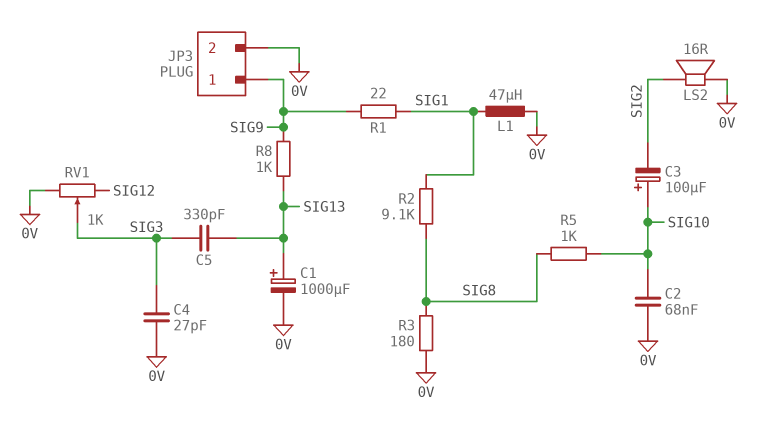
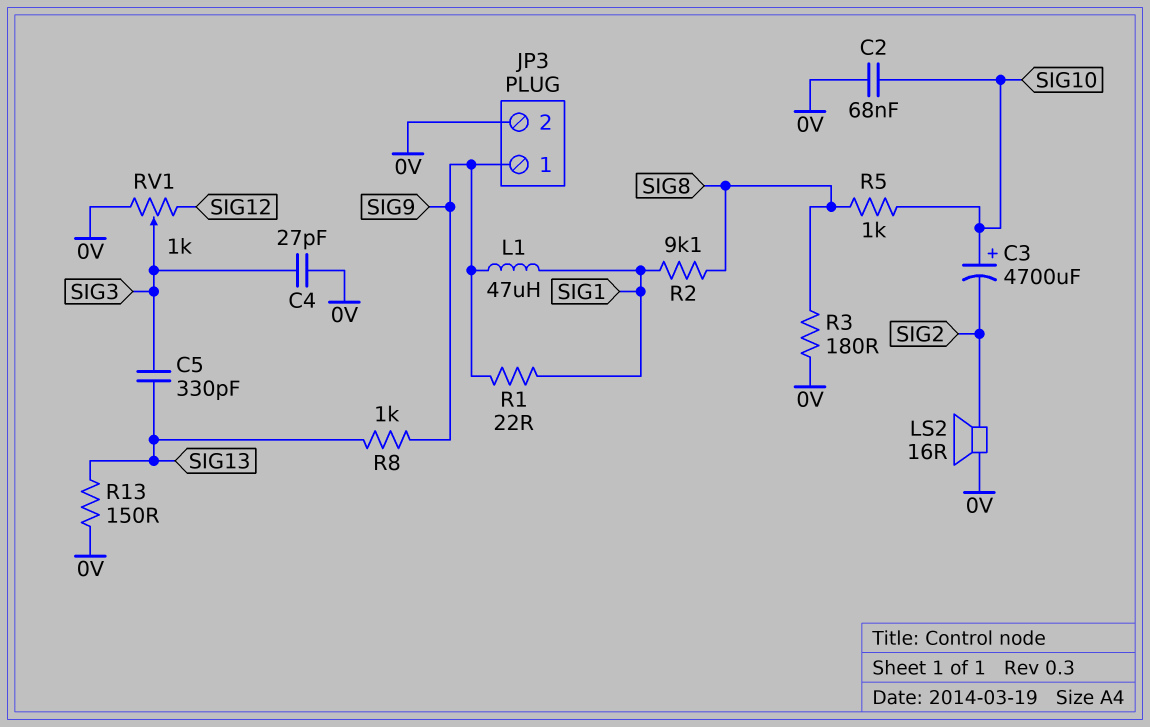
C1: 1000uF (plus SIG13, minus 0V) -> none
C3: 100uF (plus SIG10, minus SIG2) -> 4700uF (plus SIG10, minus SIG2)
L1: 47uH (0V, SIG1) -> 47uH (SIG1, SIG9)
R13: none -> 150 (0V, SIG13)

